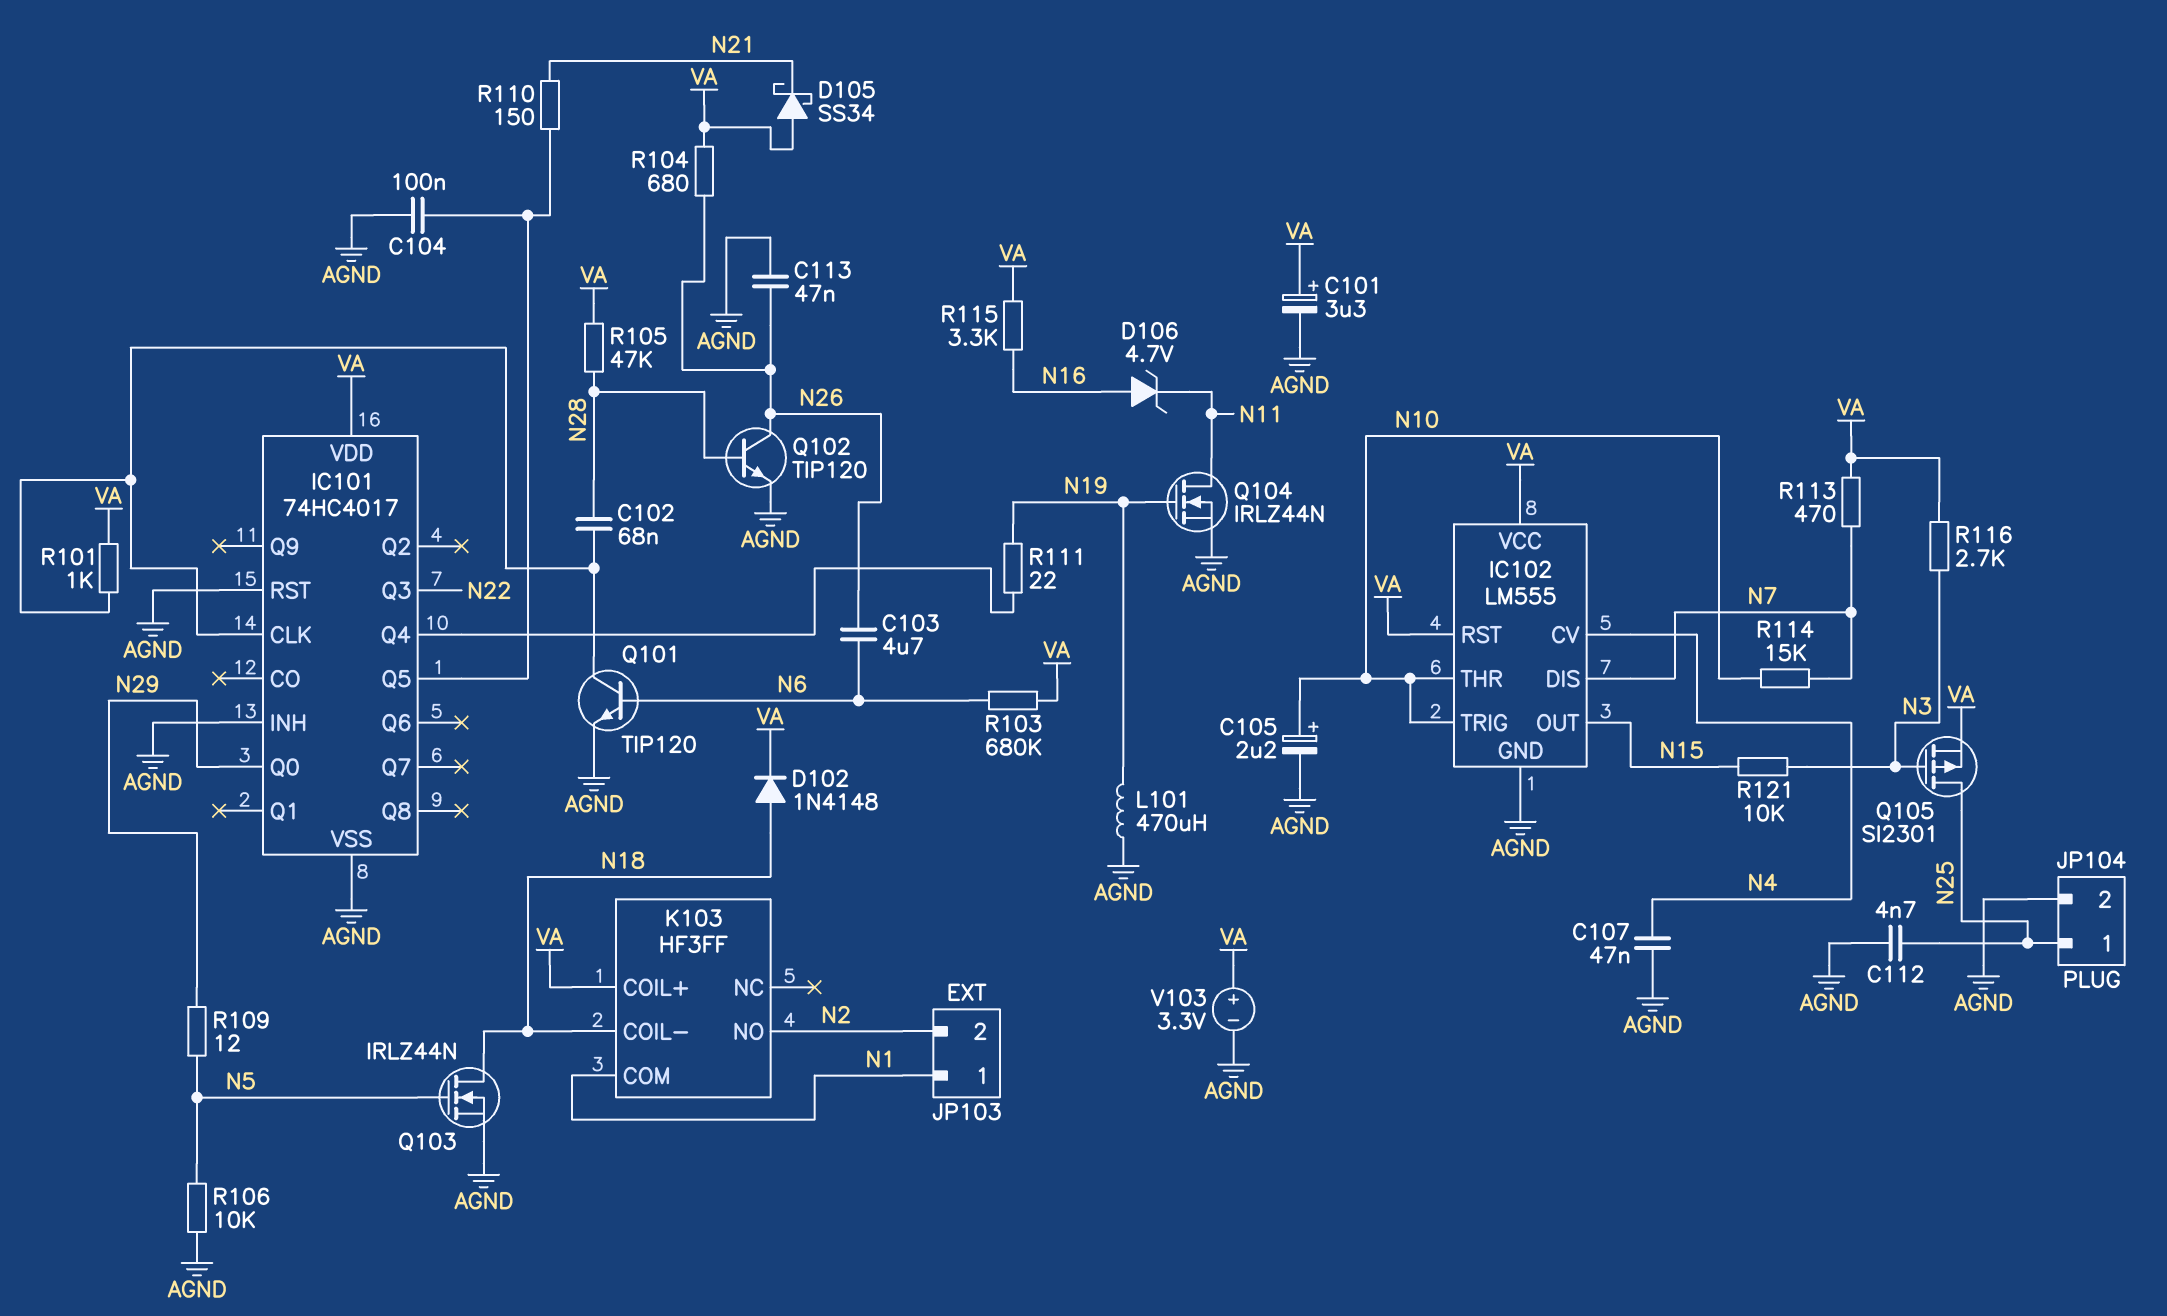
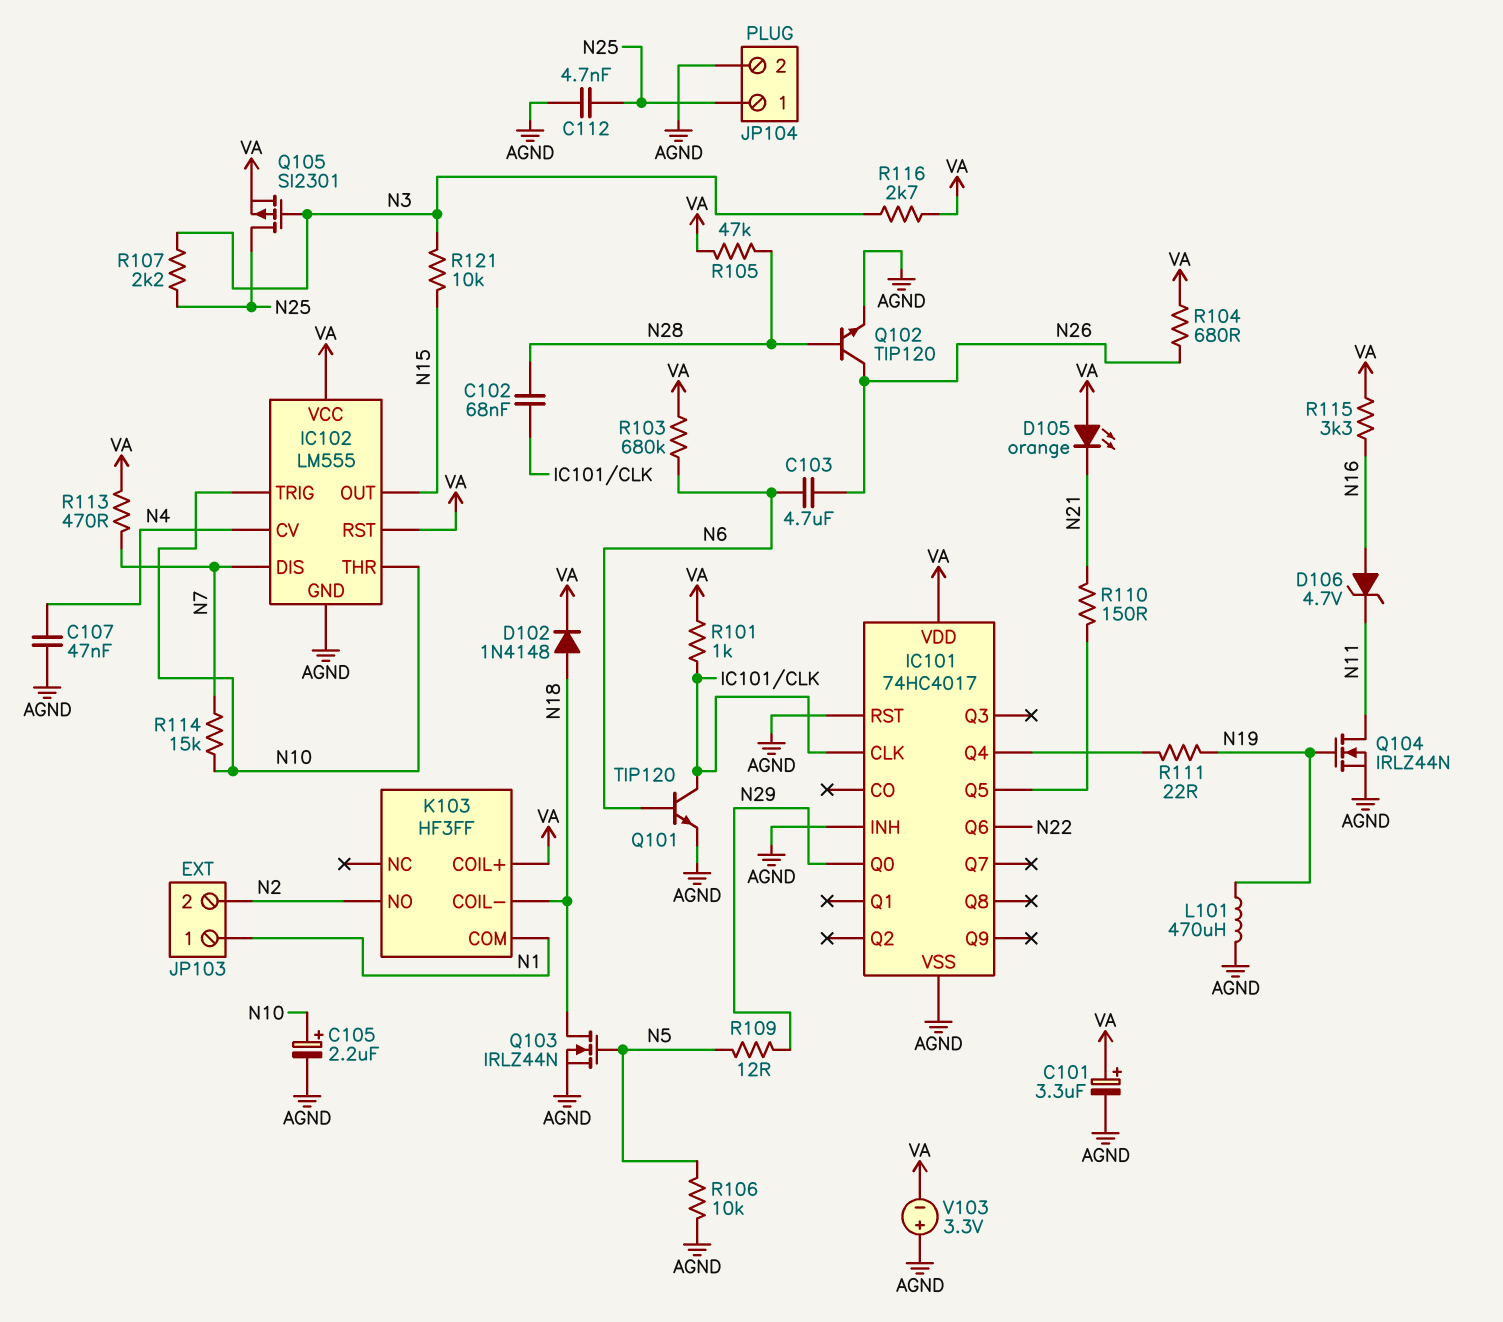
C104: 100nF (AGND, IC101/Q5) -> none
C113: 47nF (AGND, N26) -> none
D105: schottky SS34 (A VA, K N21) -> LED orange (A VA, K N21)
IC101 pin Q3: N22 -> none
IC101 pin Q6: none -> N22
R107: none -> 2.2k (N3, N25)
V103: 3.3V (plus VA, minus AGND) -> 3.3V (plus AGND, minus VA)

